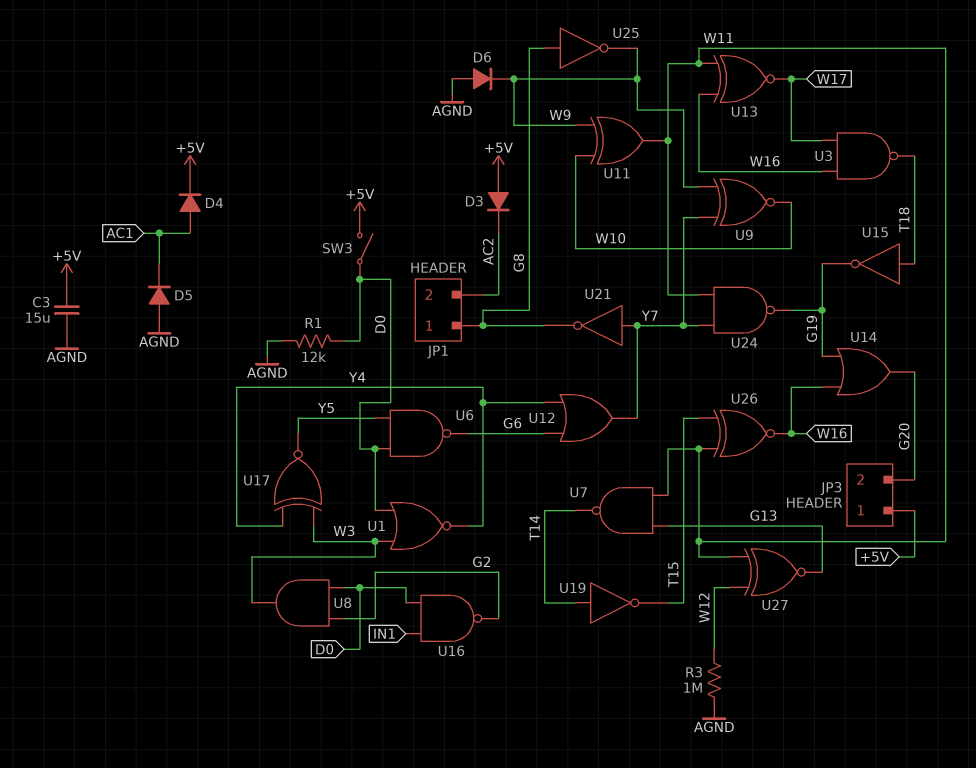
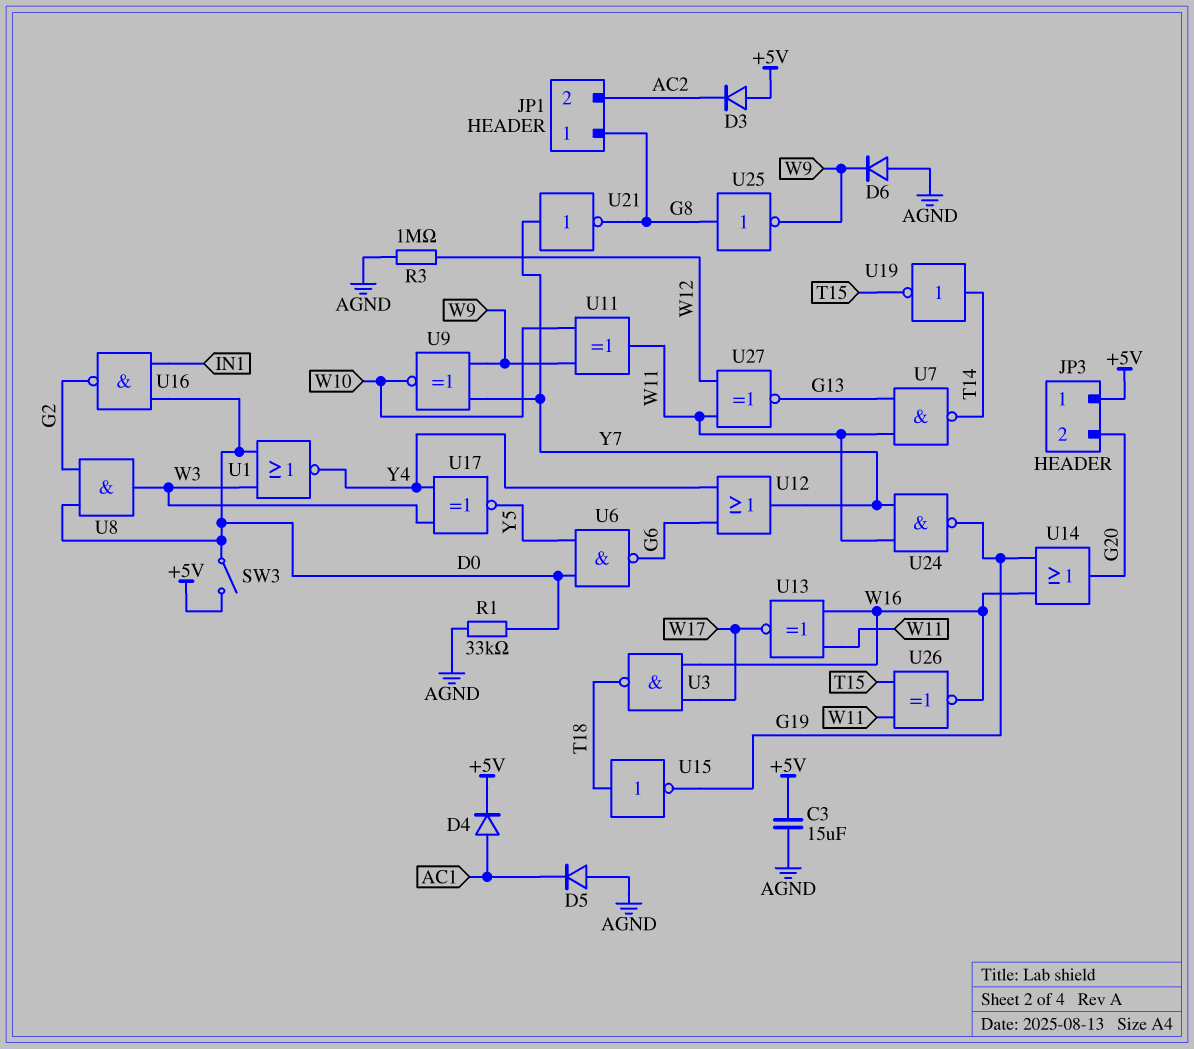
R1: 12k (AGND, D0) -> 33k (AGND, D0)

